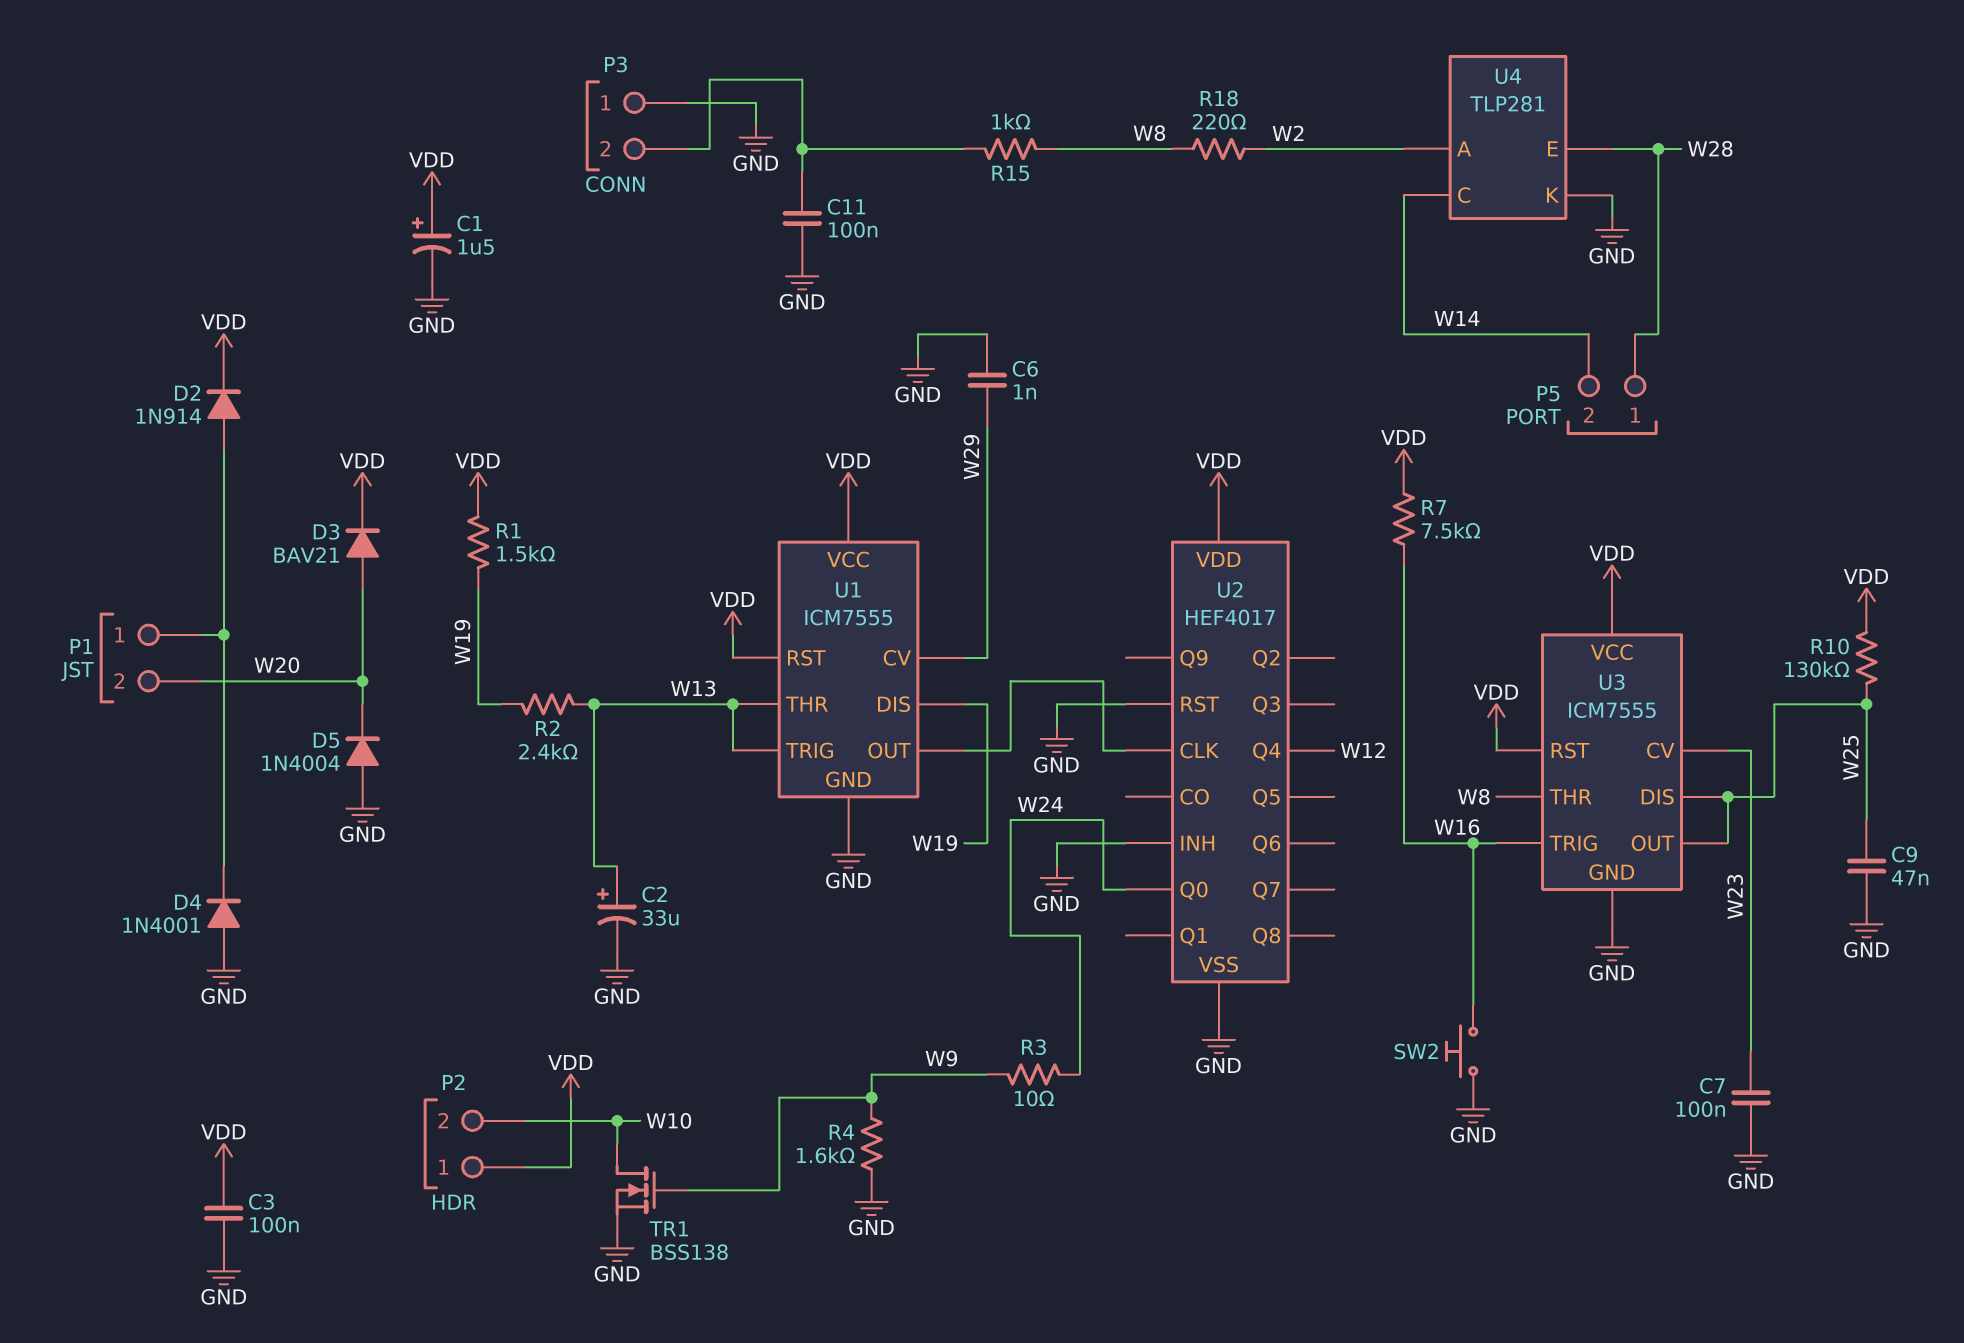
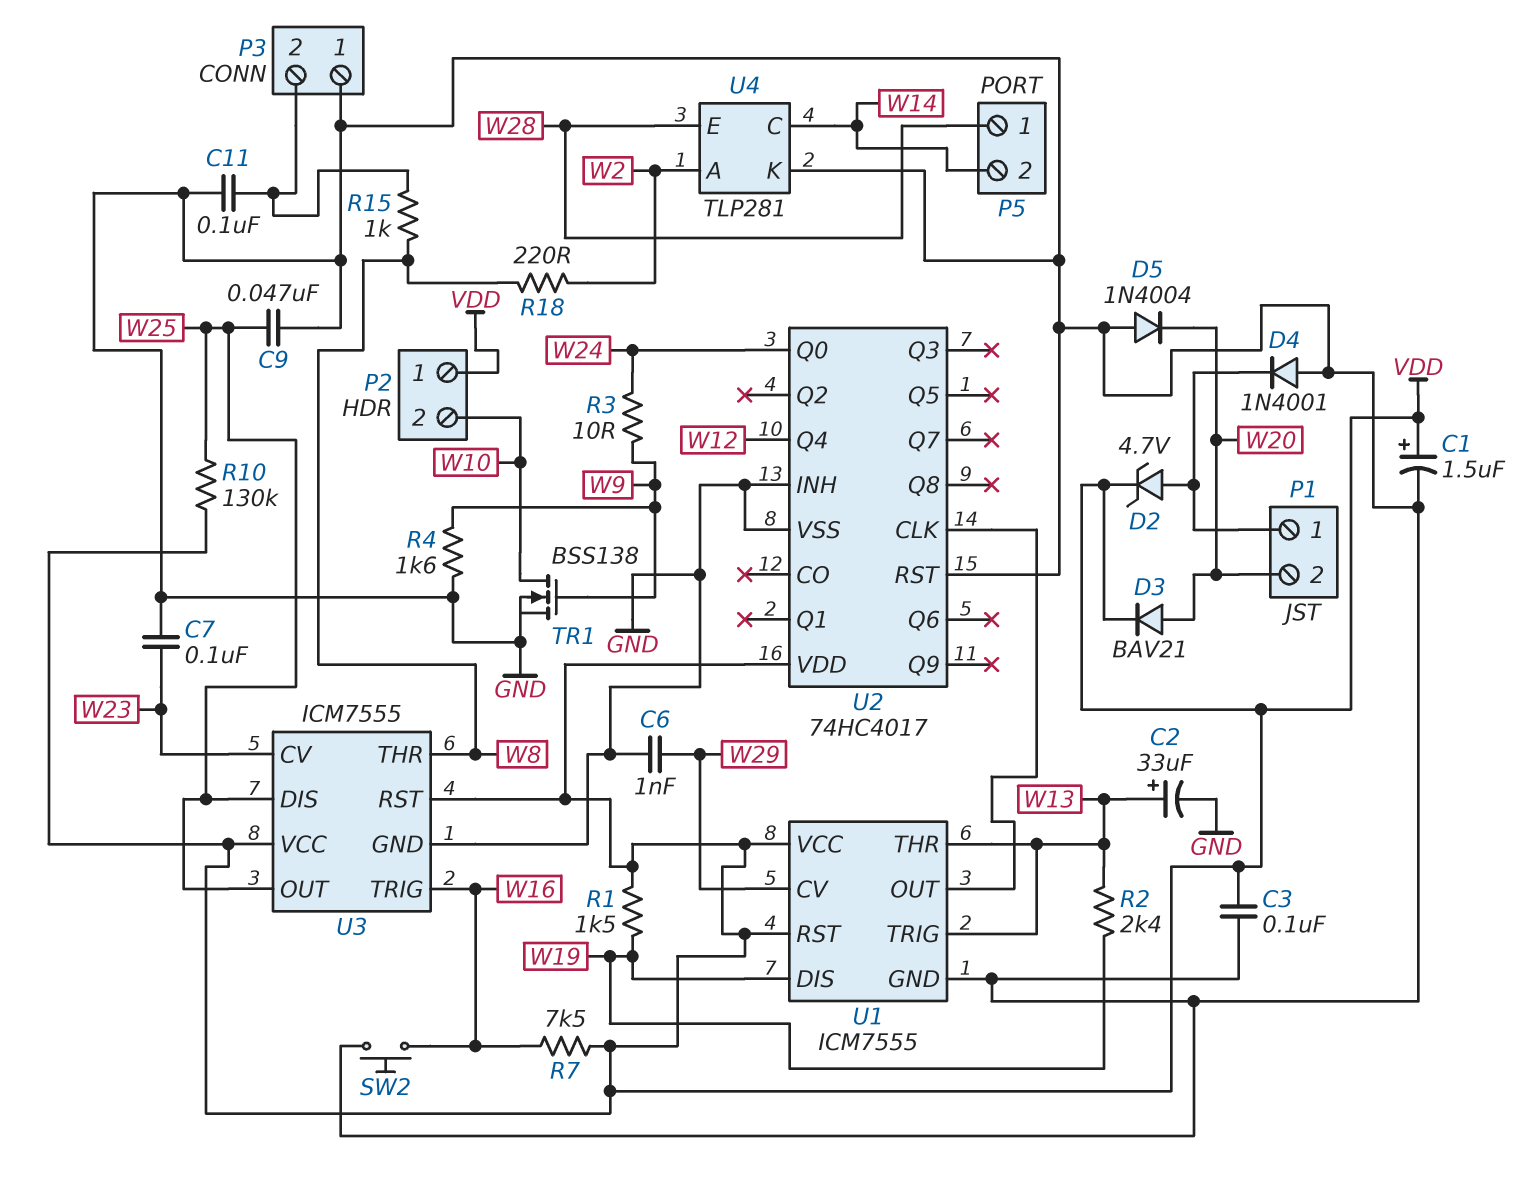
D2: diode 1N914 (A P1/1, K VDD) -> zener 4.7V (A P1/1, K VDD)
U2: HEF4017 -> 74HC4017

